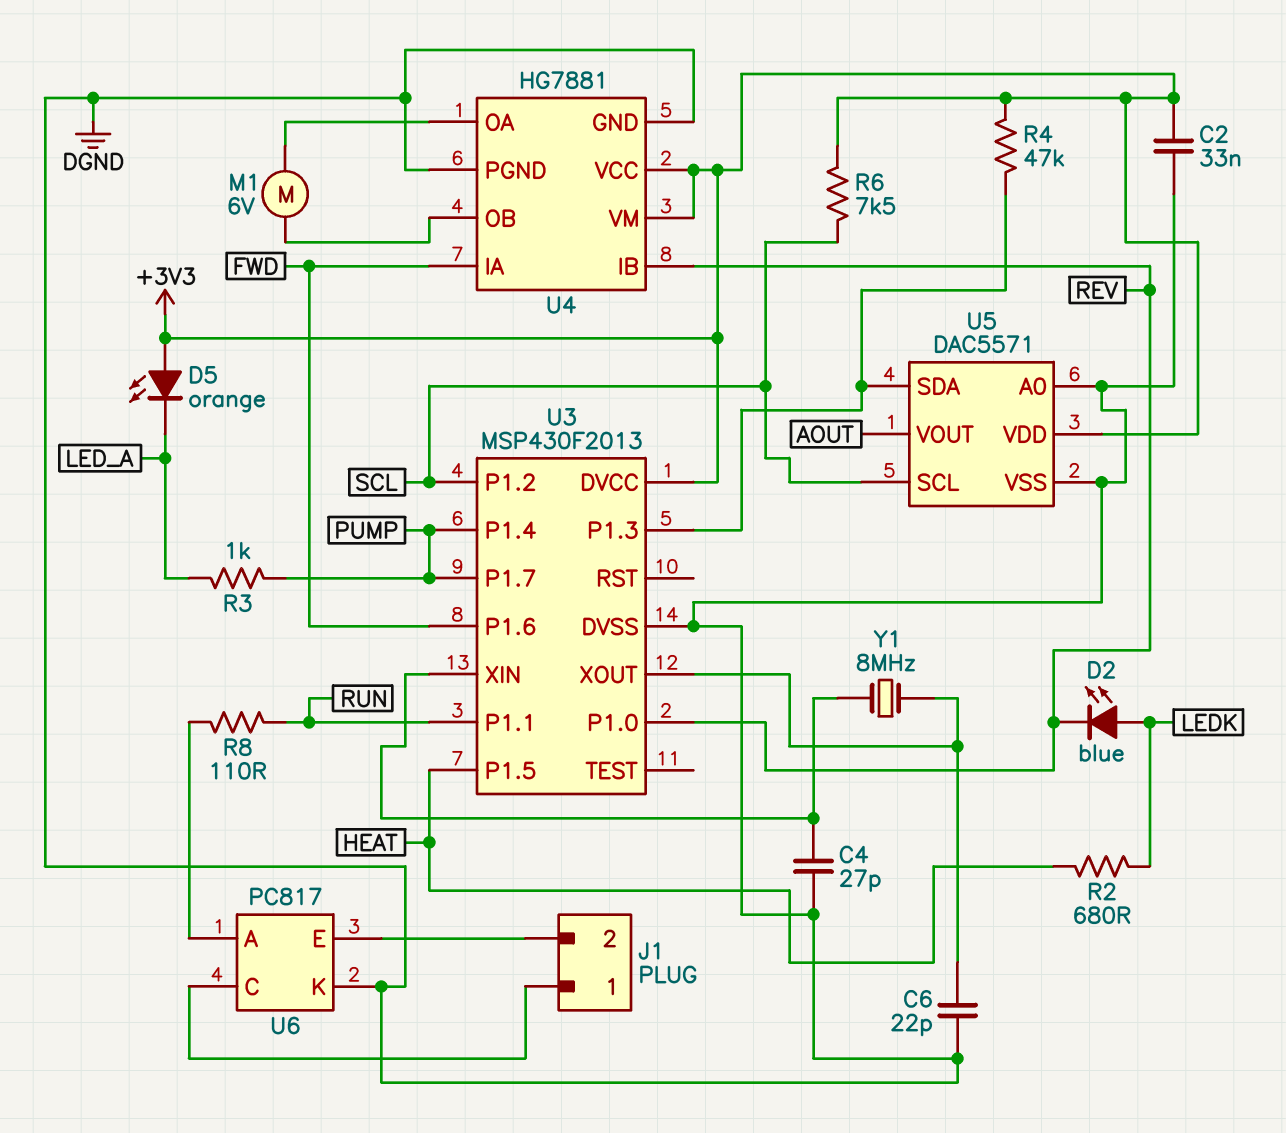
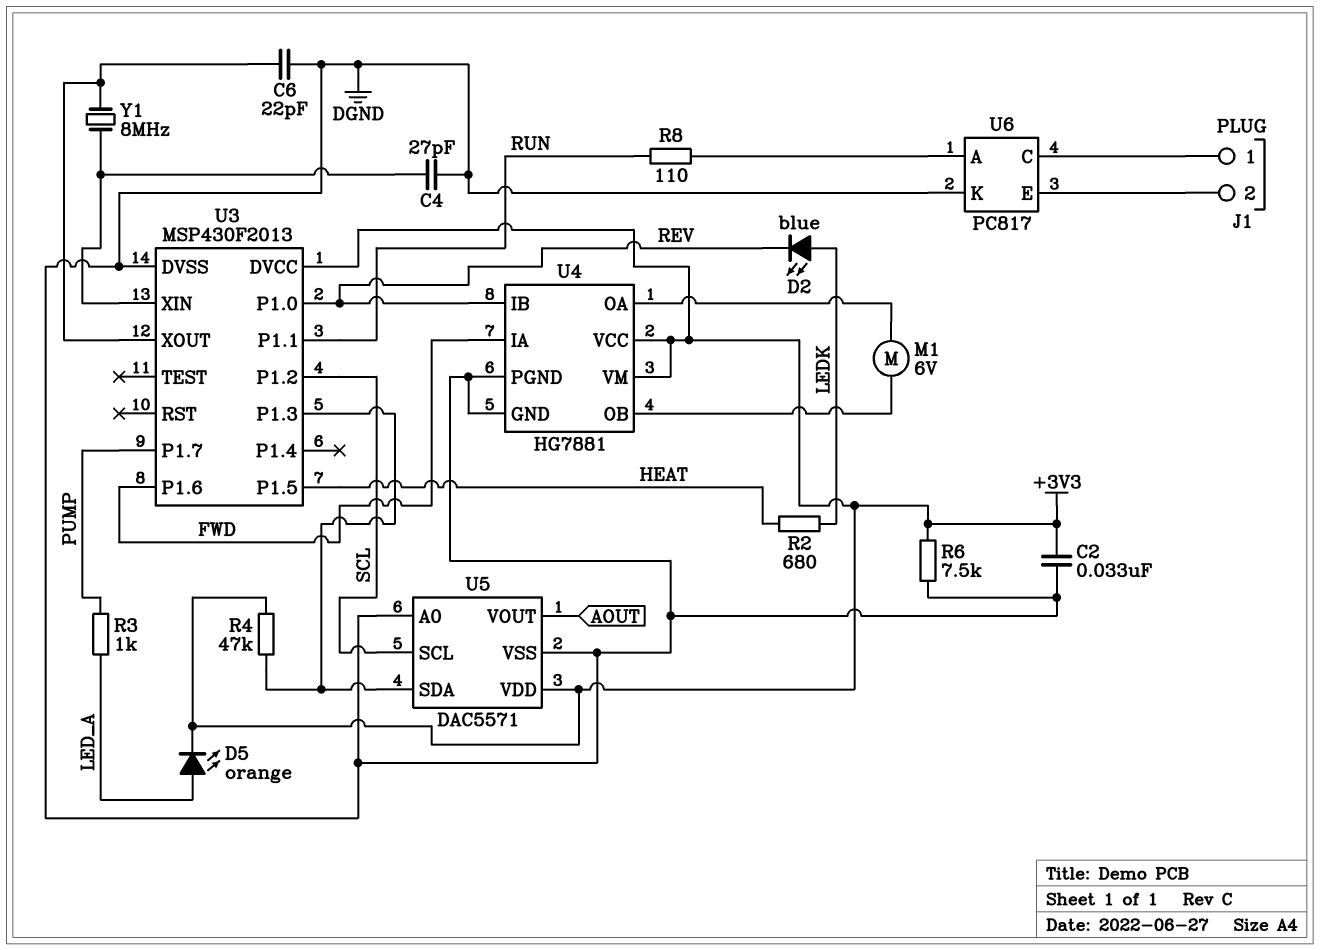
D5: LED orange (A +3V3, K LED_A) -> LED orange (A LED_A, K +3V3)
R6: 7.5k (+3V3, SCL) -> 7.5k (+3V3, DGND)
U3 pin P1.4: PUMP -> none

